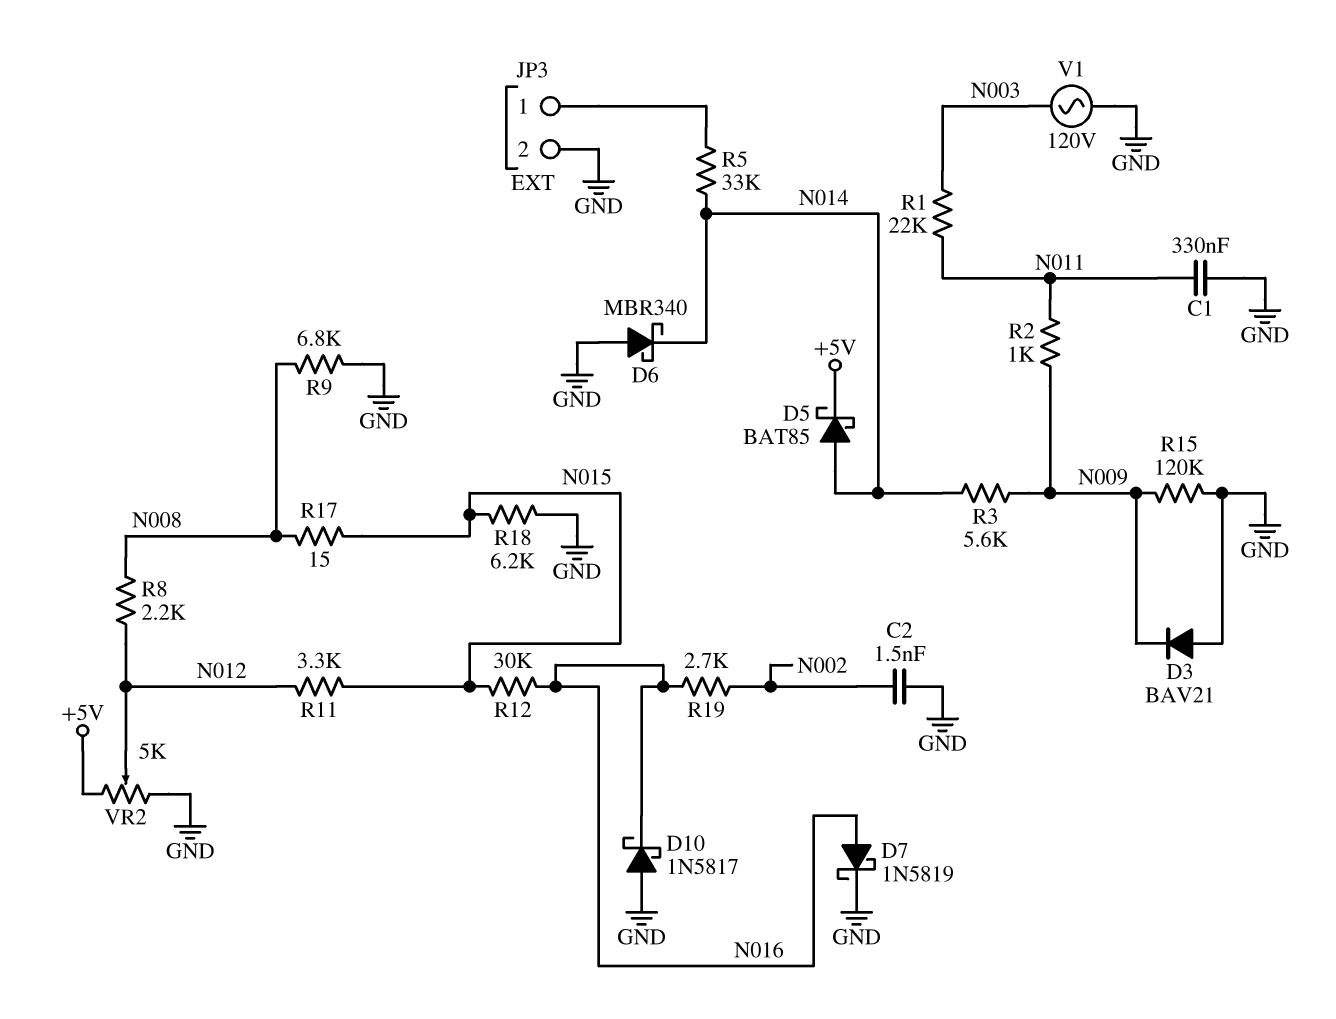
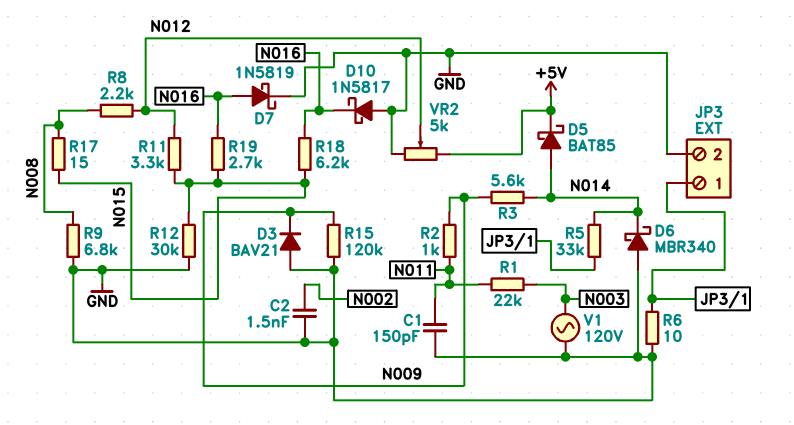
C1: 330nF (GND, N011) -> 150pF (GND, N011)
R6: none -> 10 (GND, JP3/1)
R12: 30k (N015, N016) -> 30k (GND, N015)
R18: 6.2k (GND, N015) -> 6.2k (N015, N016)
R19: 2.7k (N002, N016) -> 2.7k (N015, N016)

